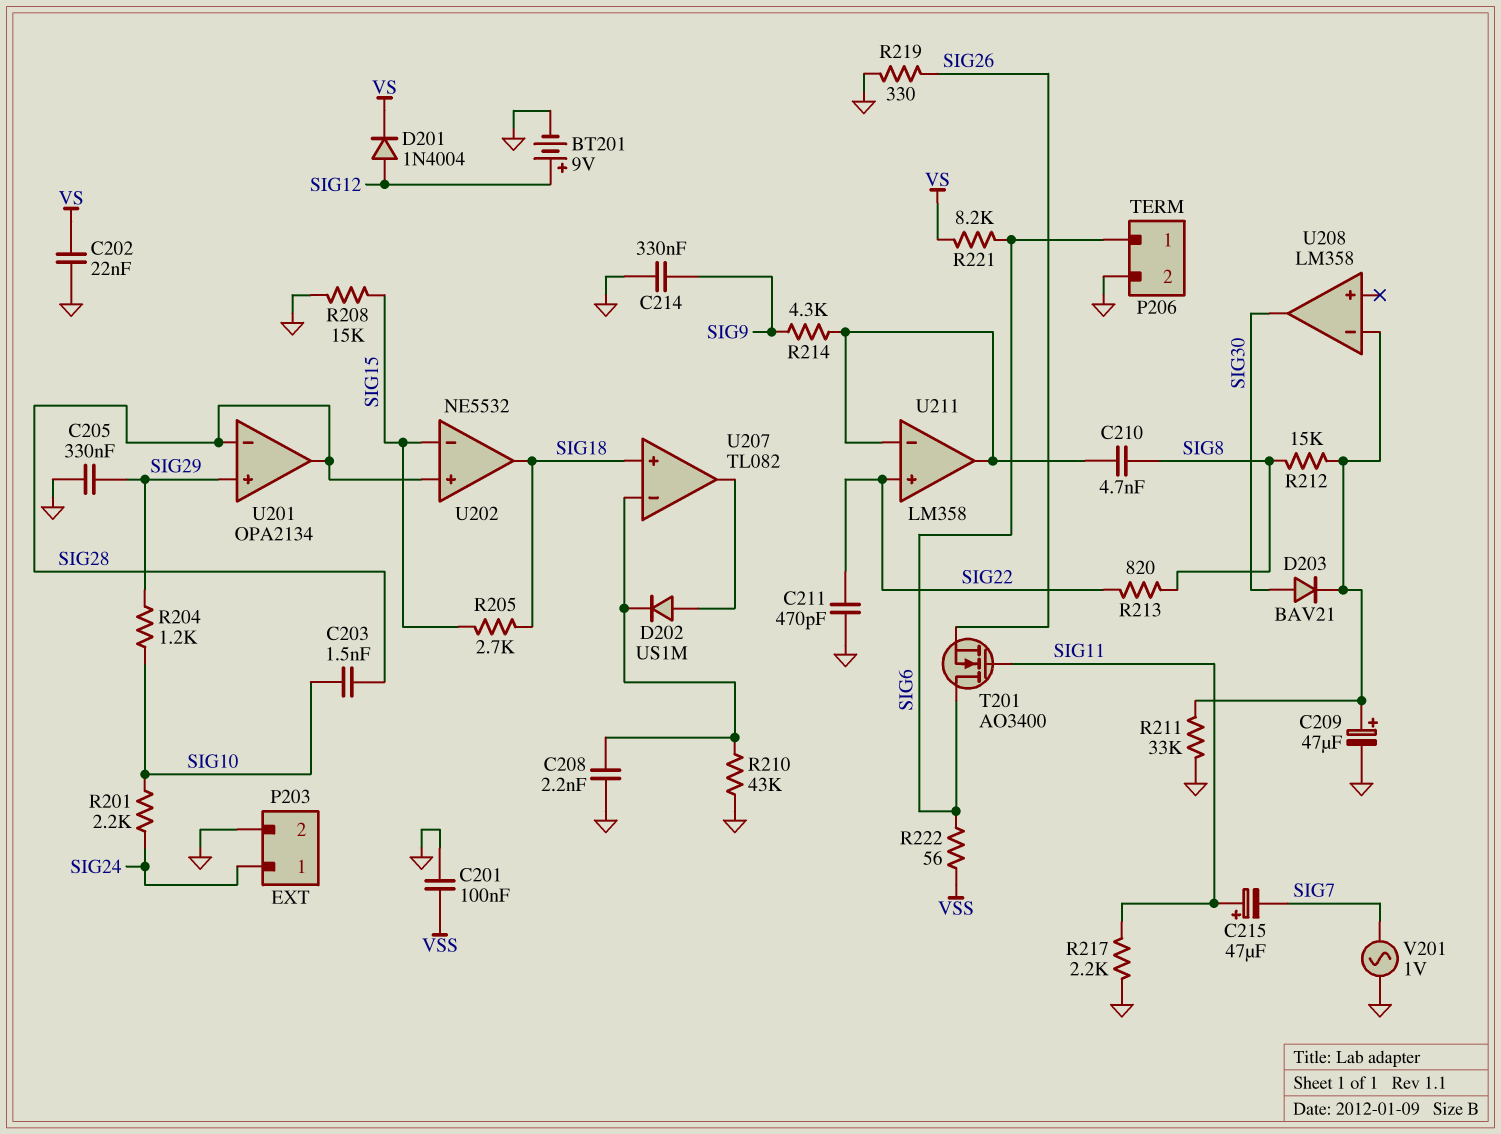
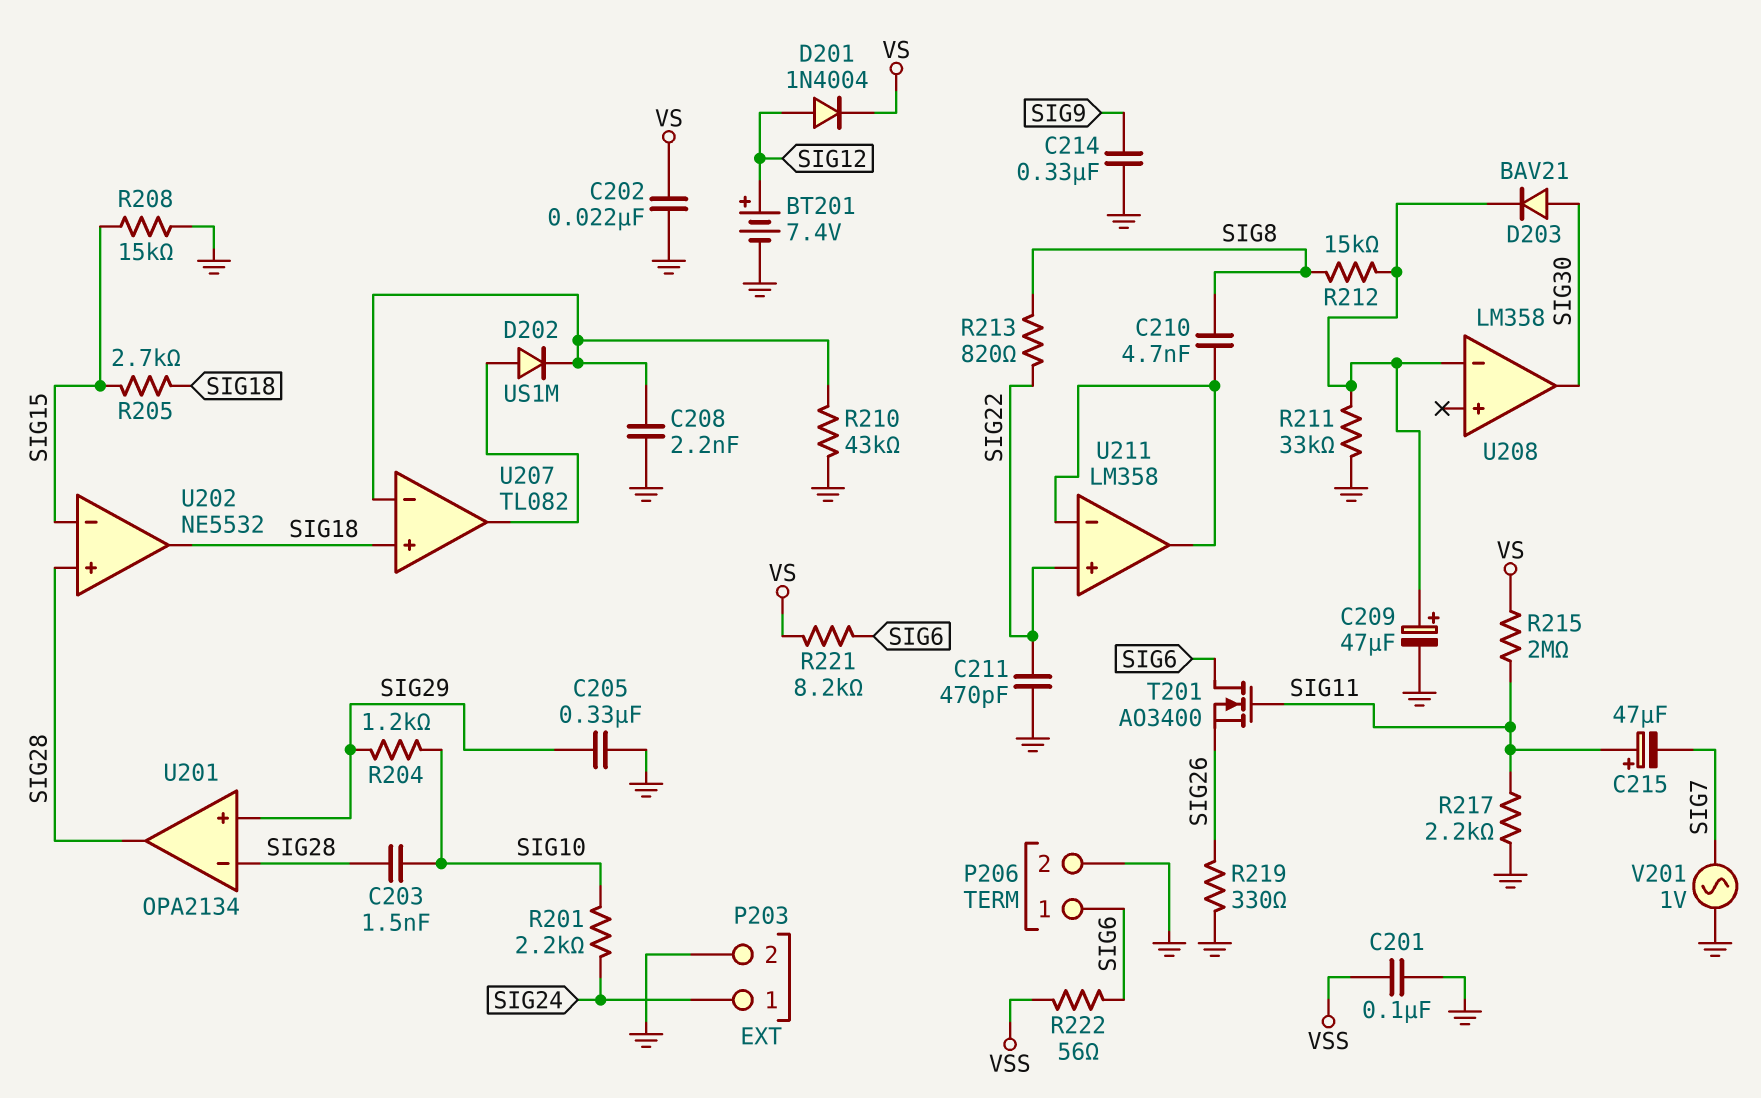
BT201: 9V (plus SIG12, minus GND) -> 7.4V (plus SIG12, minus GND)
R214: 4.3k (SIG9, U211/in-) -> none
R215: none -> 2M (SIG11, VS)

